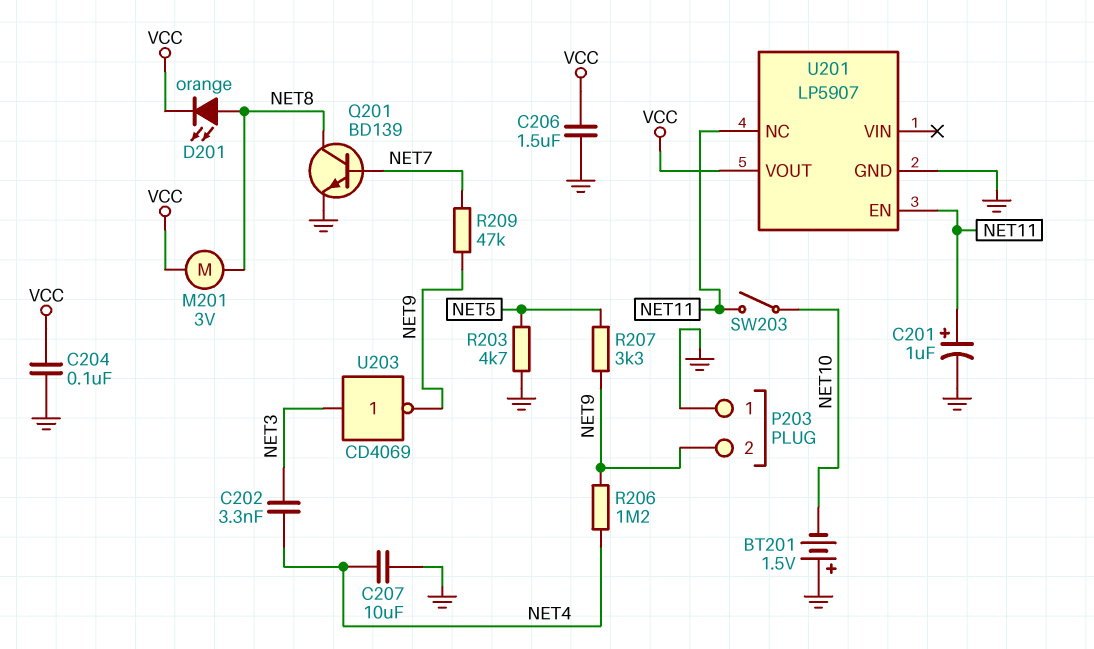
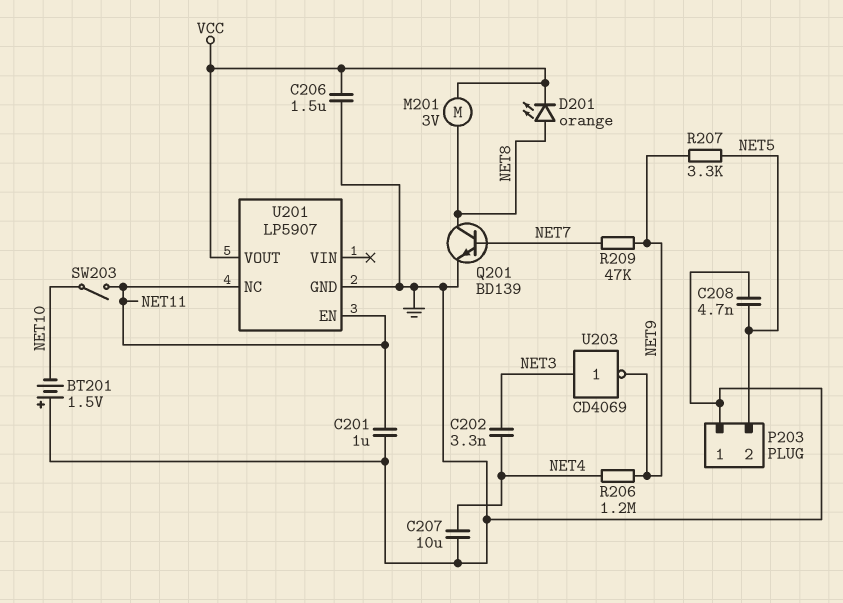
C201: 1uF (plus NET11, minus GND) -> 1uF (GND, NET11)
C204: 100nF (GND, VCC) -> none
C208: none -> 4.7nF (GND, NET5)
P203 pin 2: NET9 -> NET5
R203: 4.7k (GND, NET5) -> none

